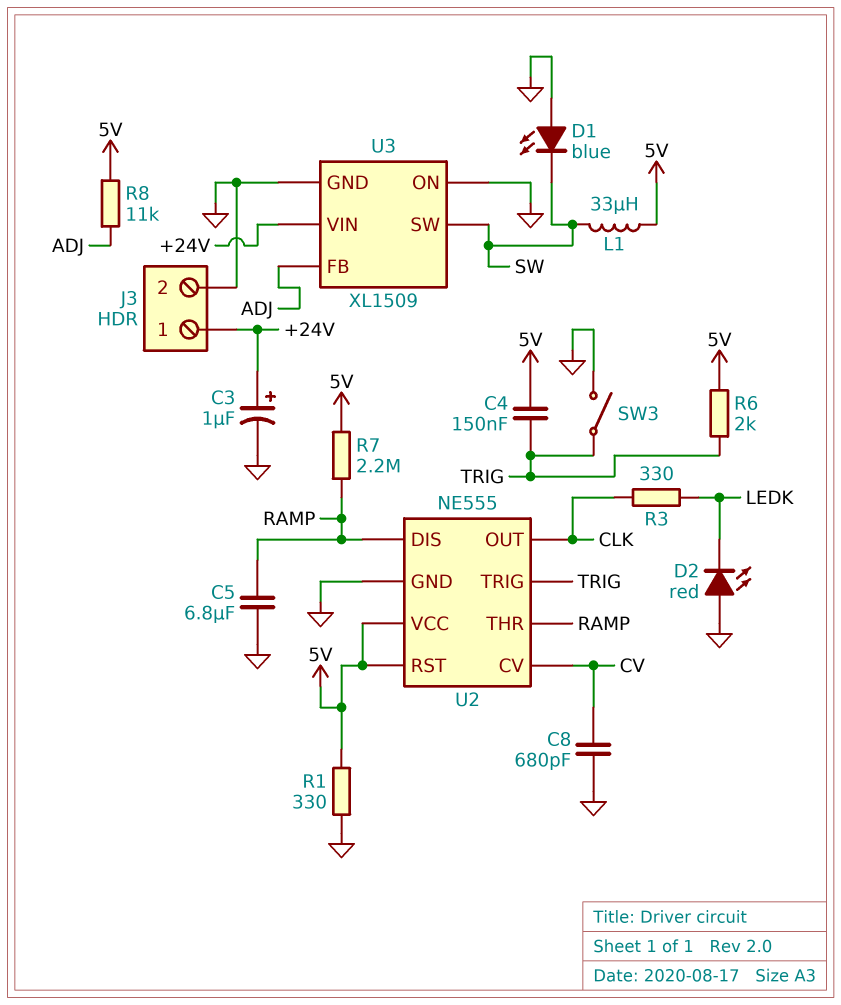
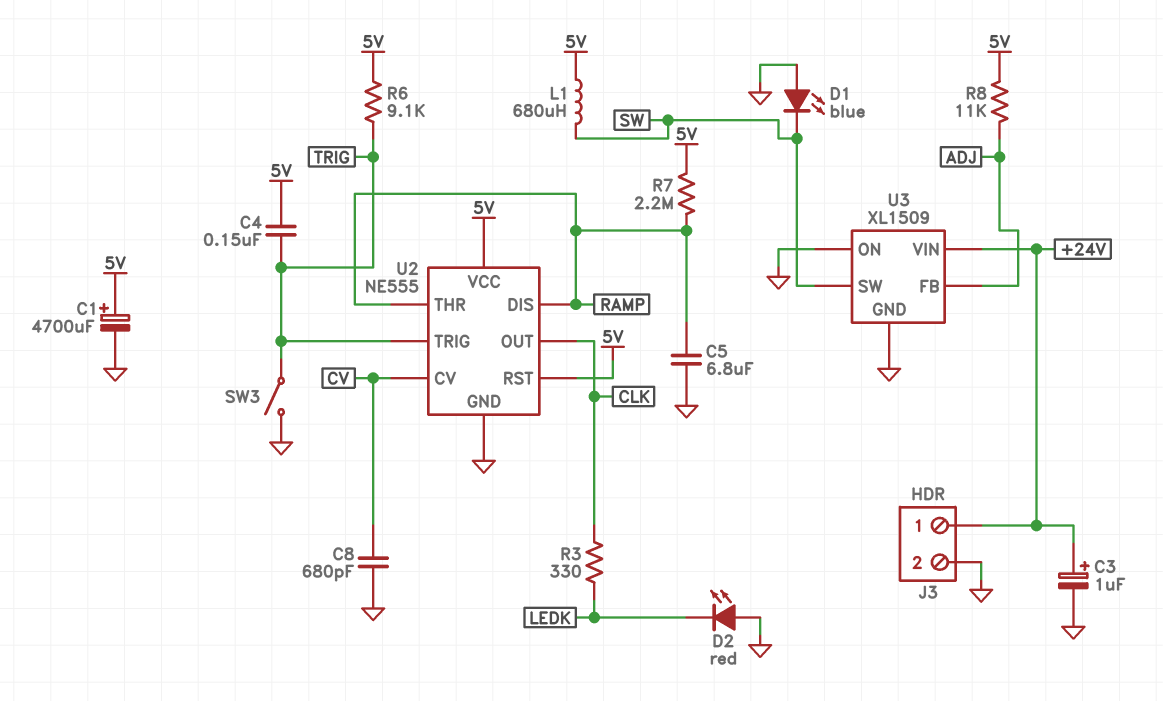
C1: none -> 4700uF (plus 5V, minus GND)
L1: 33uH (5V, SW) -> 680uH (5V, SW)
R1: 330 (5V, GND) -> none
R6: 2k (5V, TRIG) -> 9.1k (5V, TRIG)

